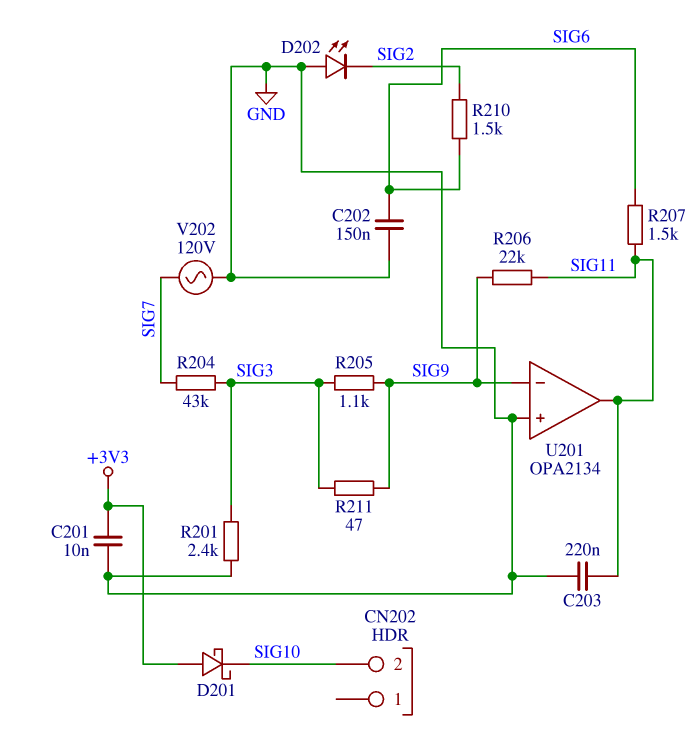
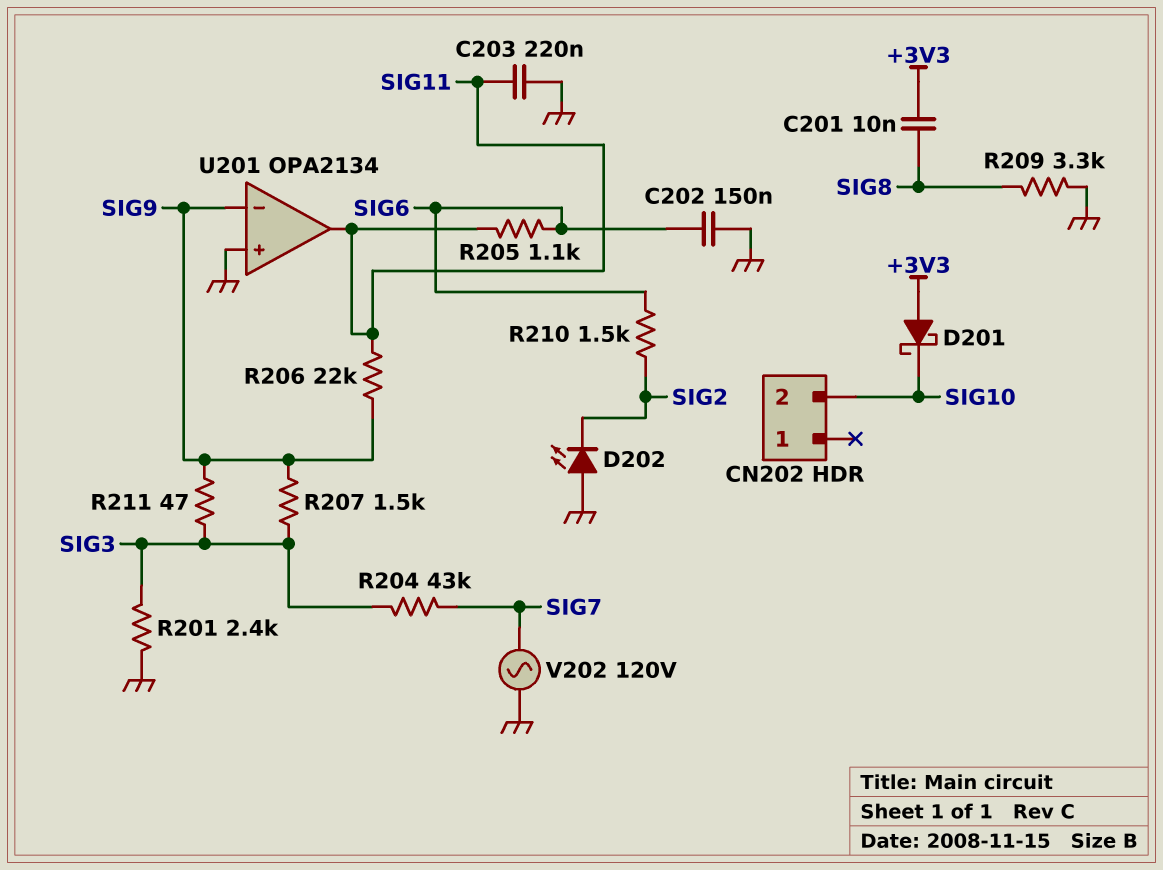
C201: 10nF (+3V3, GND) -> 10nF (+3V3, SIG8)
R205: 1.1k (SIG3, SIG9) -> 1.1k (SIG6, SIG11)
R207: 1.5k (SIG6, SIG11) -> 1.5k (SIG3, SIG9)
R209: none -> 3.3k (GND, SIG8)

